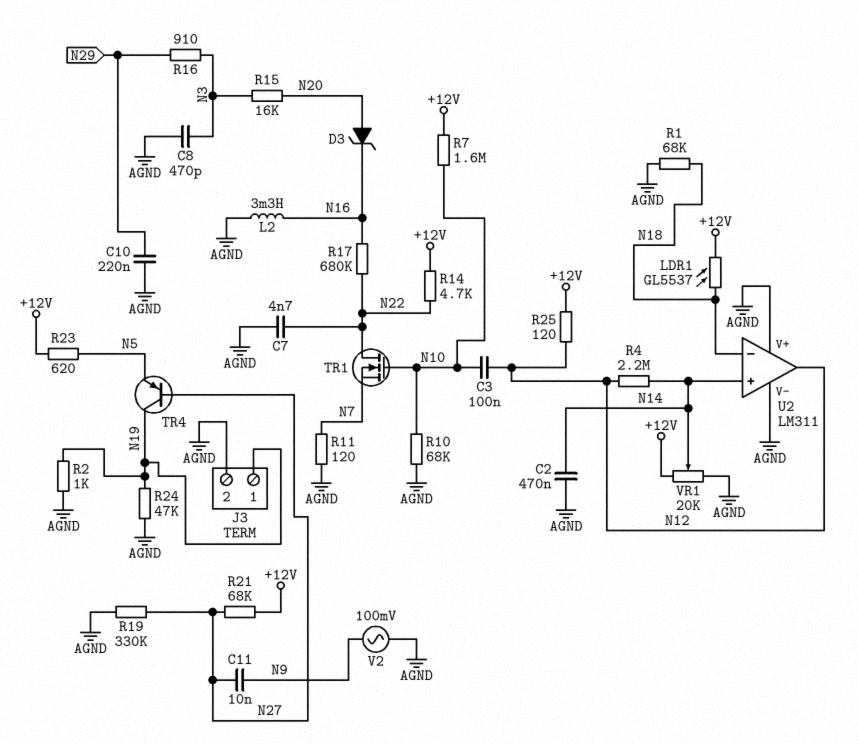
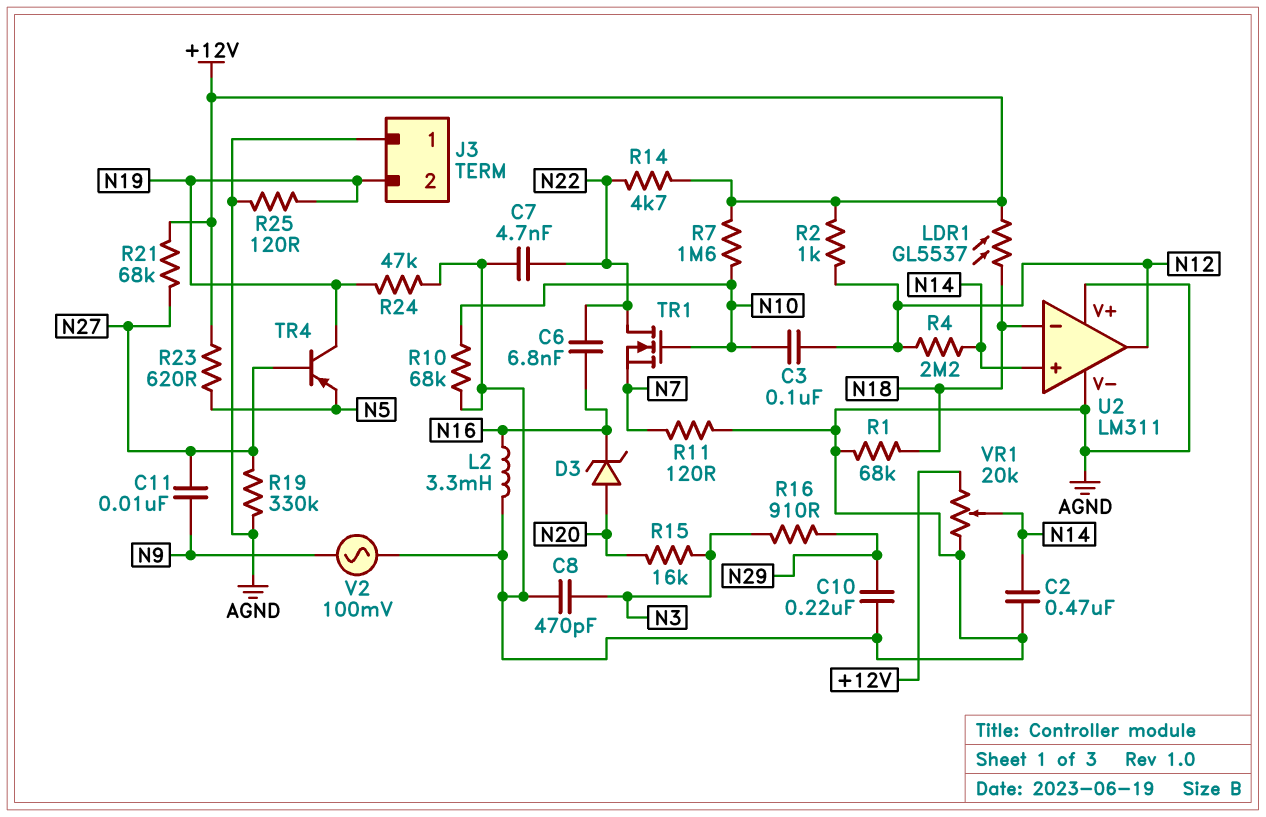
C6: none -> 6.8nF (N16, N22)
J3 pin 1: N19 -> AGND
J3 pin 2: AGND -> N19
R2: 1k (AGND, N19) -> 1k (+12V, N12)
R17: 680k (N16, N22) -> none
R25: 120 (+12V, N12) -> 120 (AGND, N19)

